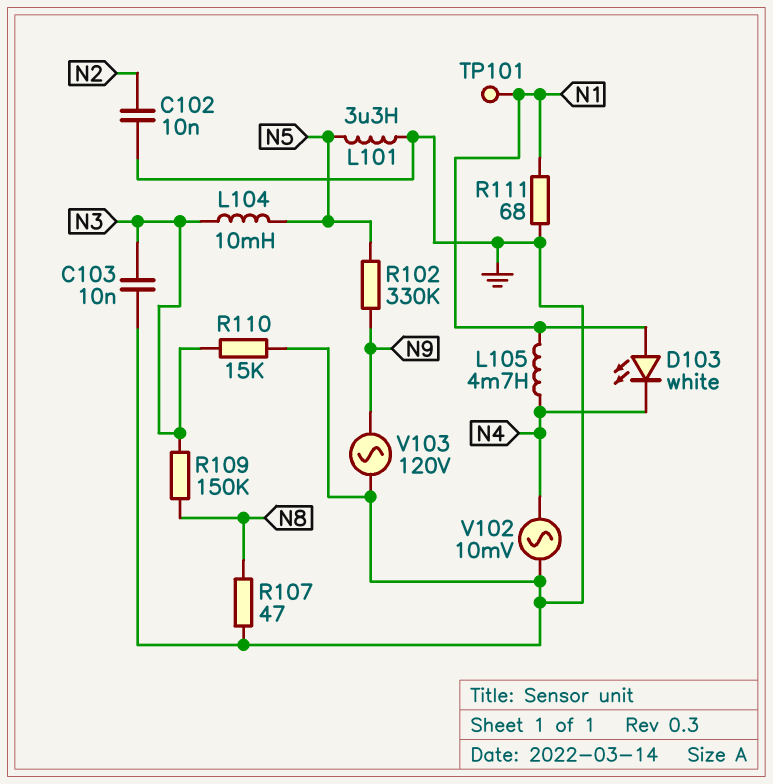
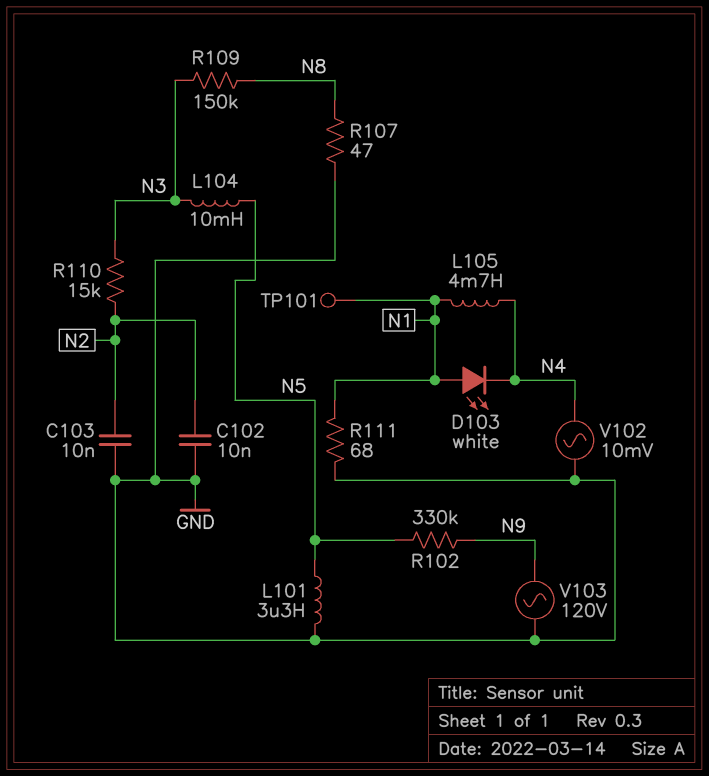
C103: 10nF (GND, N3) -> 10nF (GND, N2)
R110: 15k (GND, N3) -> 15k (N2, N3)

